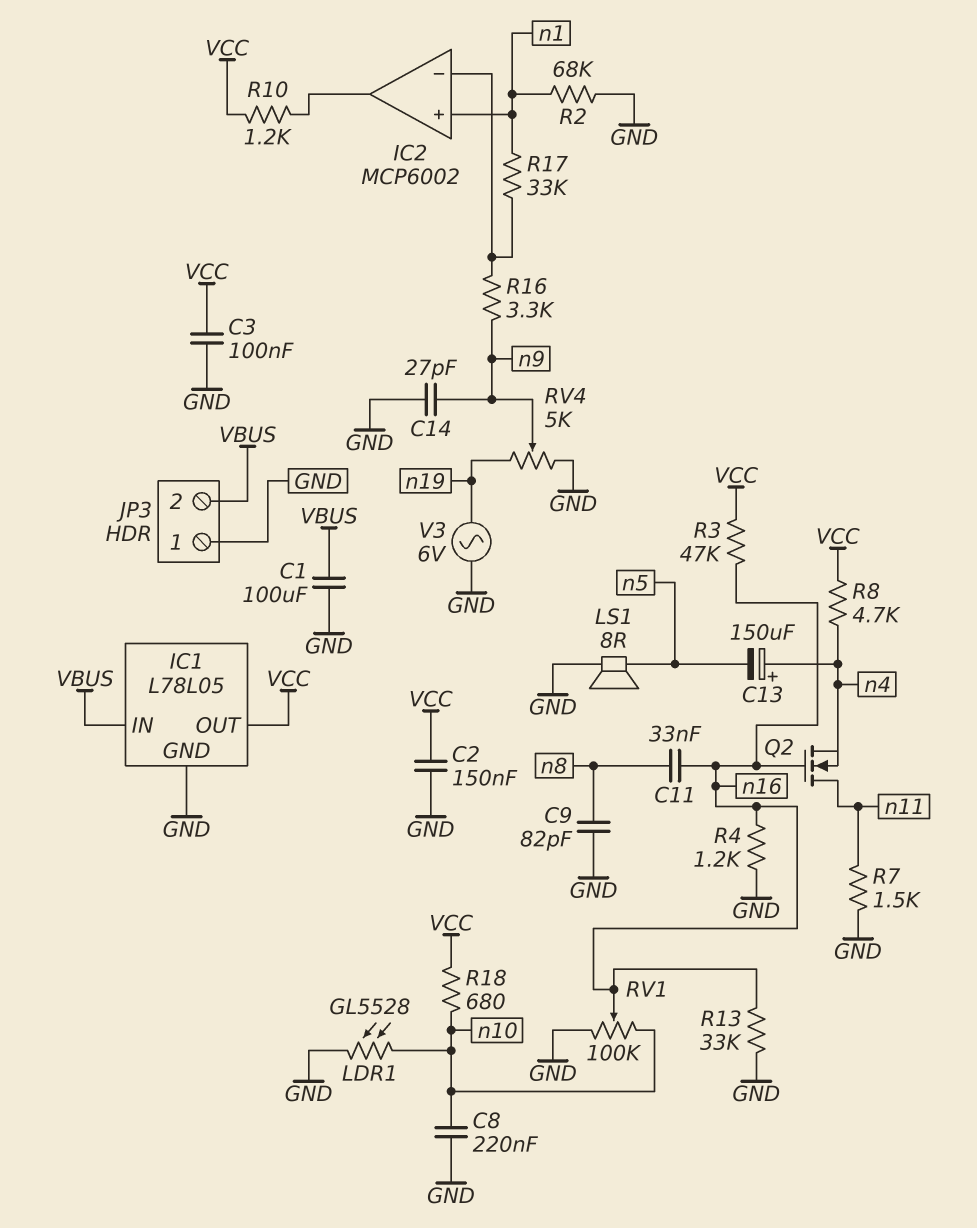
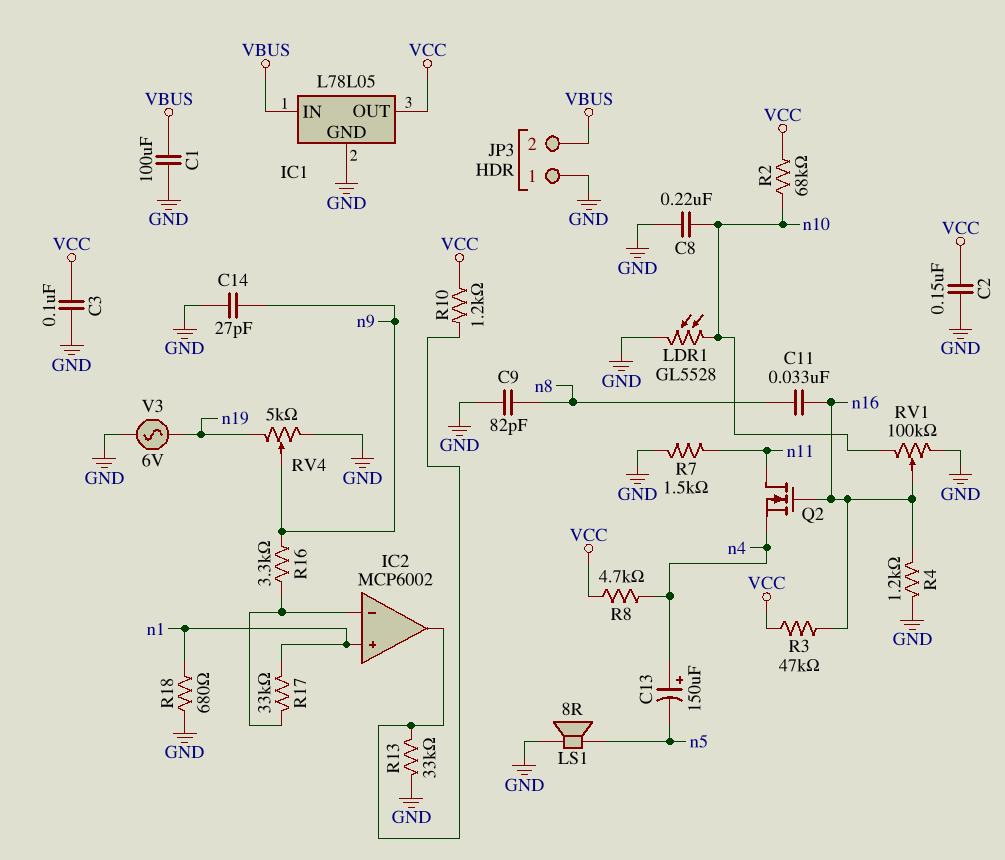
R2: 68k (GND, n1) -> 68k (VCC, n10)
R13: 33k (GND, n16) -> 33k (GND, IC2/out)
R18: 680 (VCC, n10) -> 680 (GND, n1)

